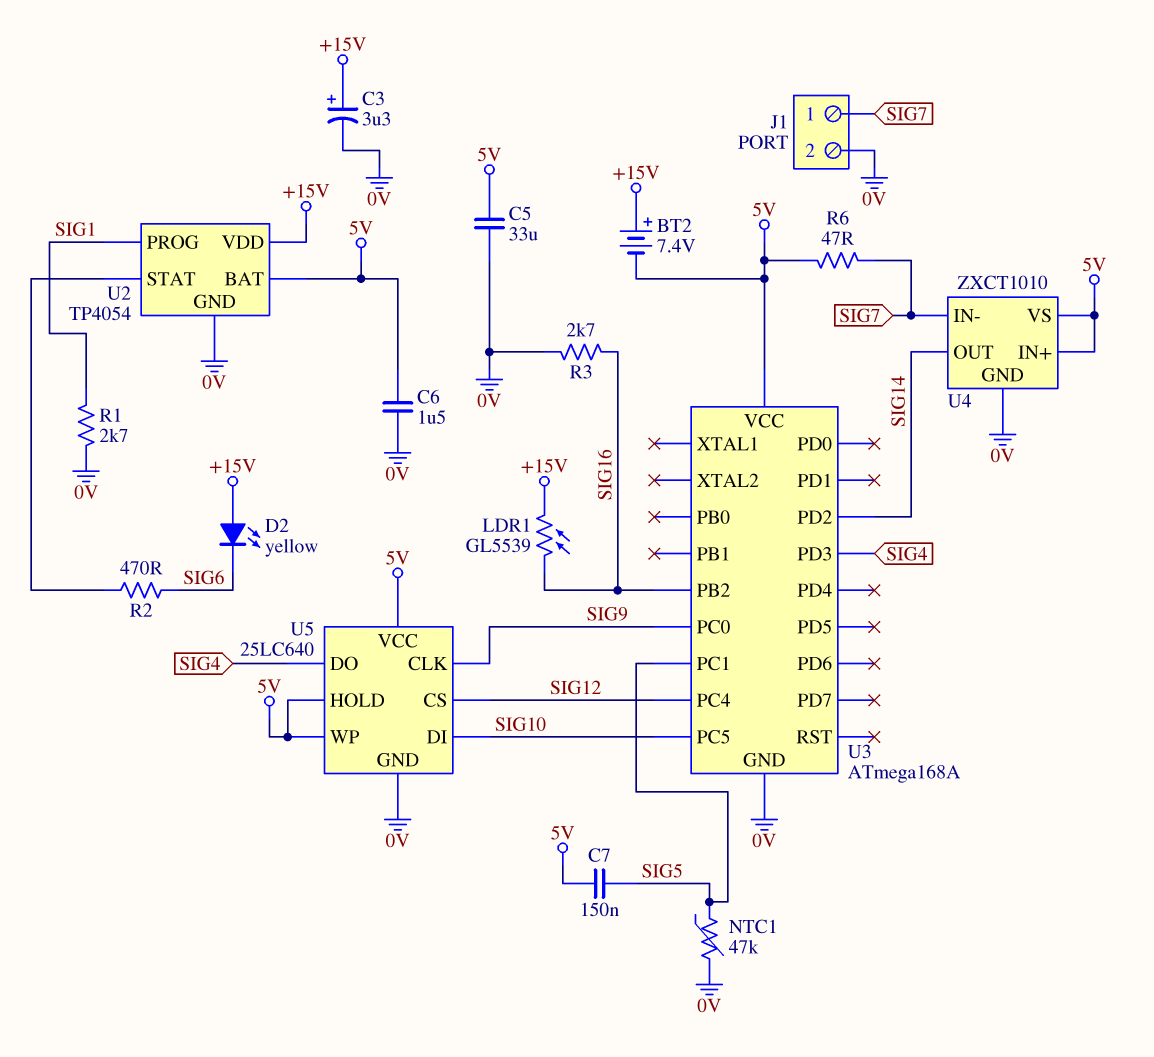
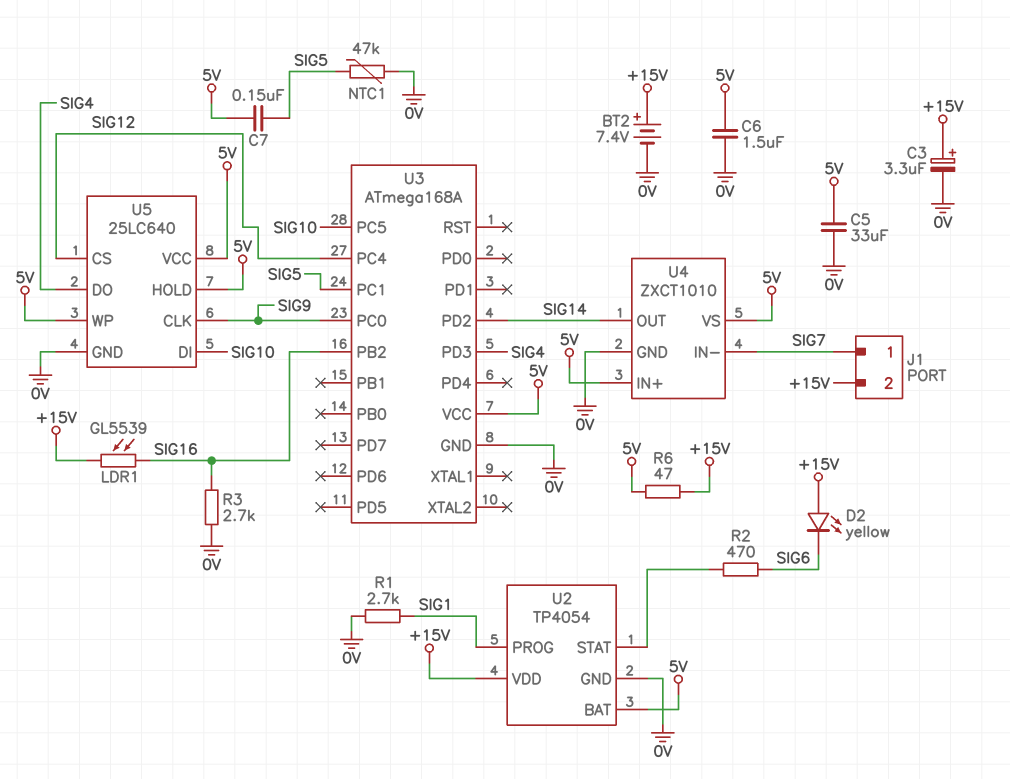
BT2: 7.4V (plus +15V, minus 5V) -> 7.4V (plus +15V, minus 0V)
J1 pin 2: 0V -> +15V
R6: 47 (5V, SIG7) -> 47 (+15V, 5V)

